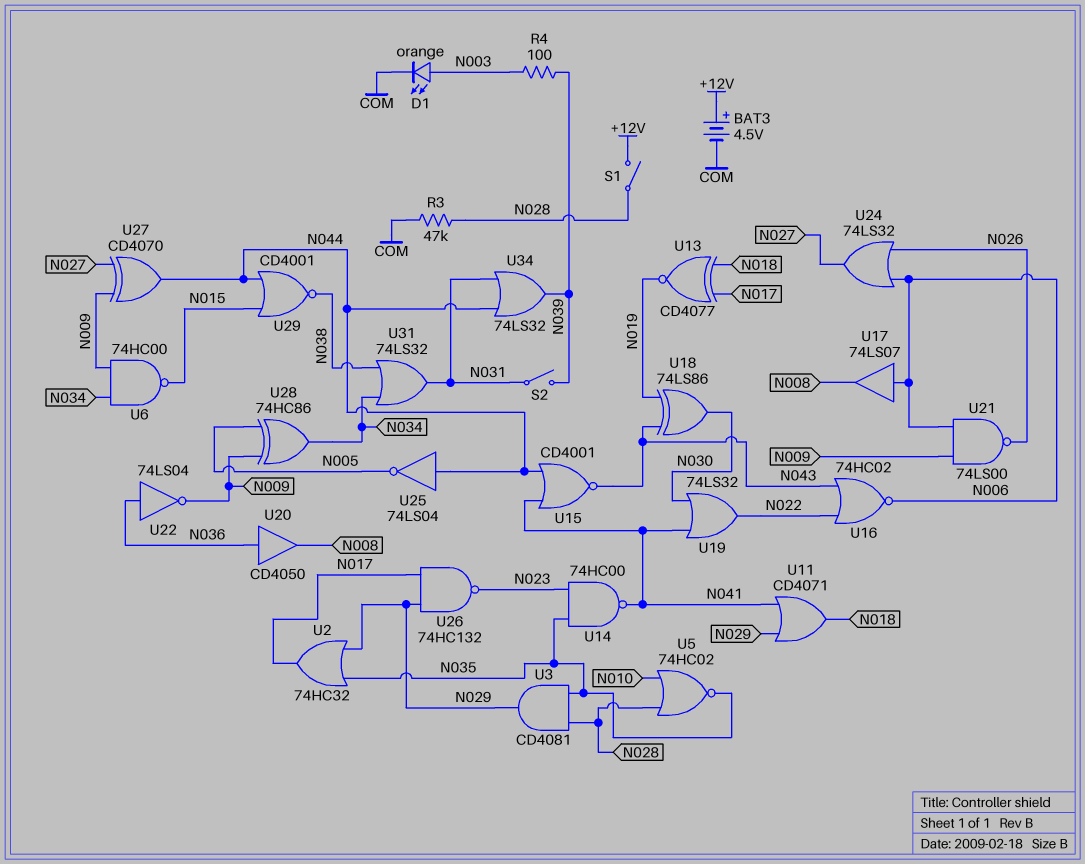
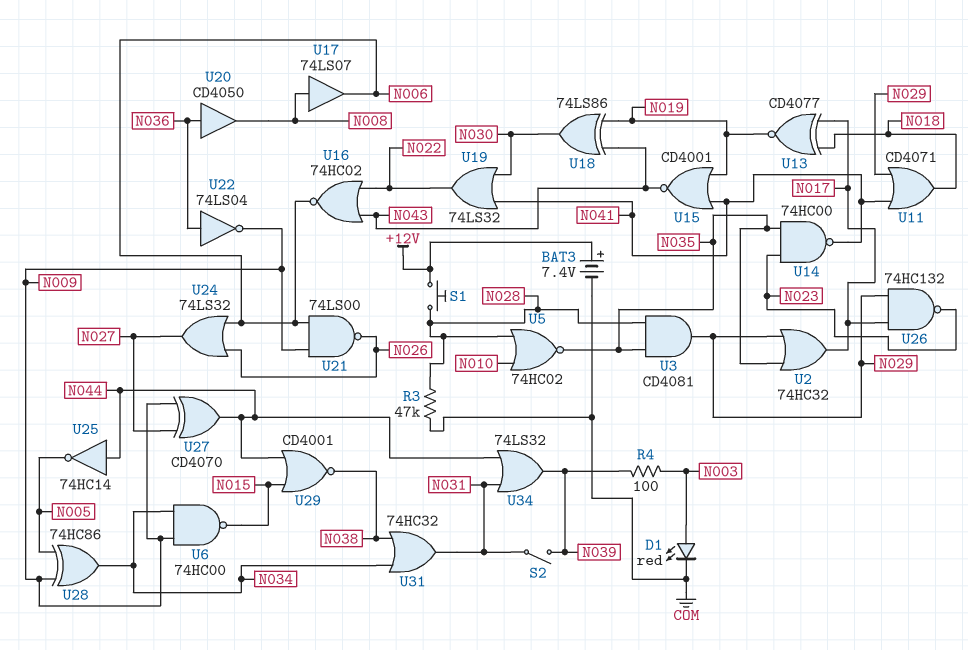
BAT3: 4.5V (plus +12V, minus COM) -> 7.4V (plus +12V, minus COM)
D1: LED orange (A N003, K COM) -> LED red (A N003, K COM)
S1: switch (+12V, N028) -> button (+12V, N028)
U15: NOR CD4001 (in N041, in N044, out N043) -> NOR CD4001 (in N019, in N041, out N043)
U17: buffer 74LS07 (in N006, out N008) -> buffer 74LS07 (in N008, out N006)
U25: NOT 74LS04 (in N044, out N005) -> NOT 74HC14 (in N044, out N005)
U31: OR 74LS32 (in N034, in N038, out N031) -> OR 74HC32 (in N034, in N038, out N031)

